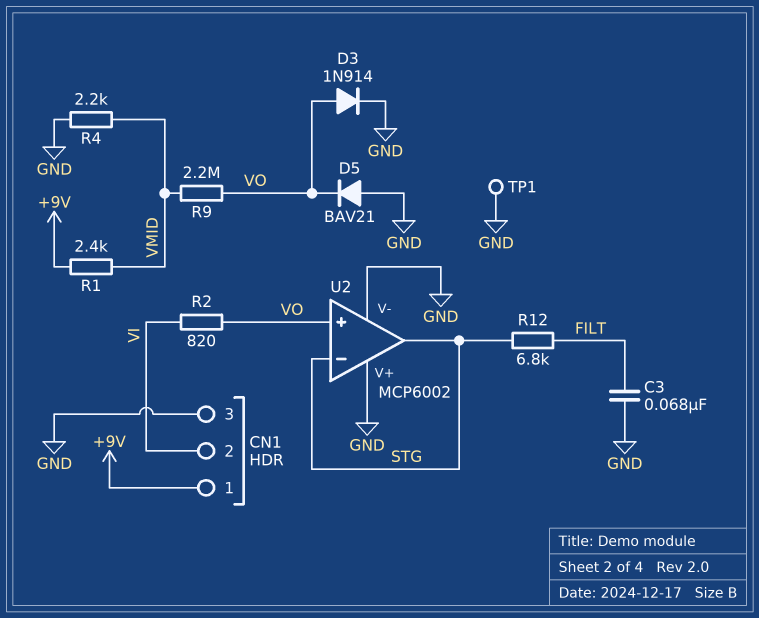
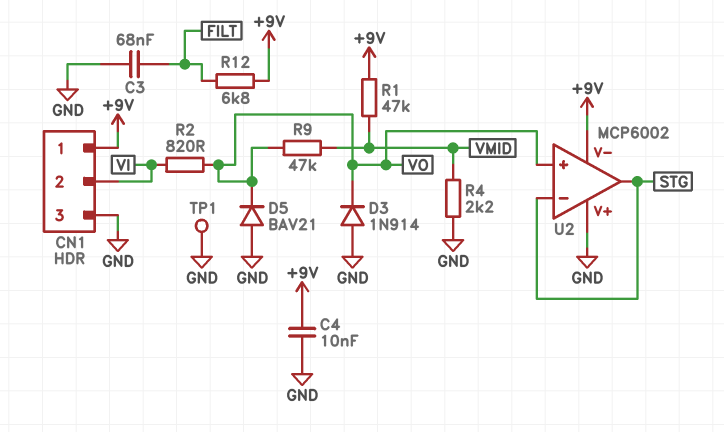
C4: none -> 10nF (+9V, GND)
D3: diode 1N914 (A VO, K GND) -> diode 1N914 (A GND, K VO)
R1: 2.4k (+9V, VMID) -> 47k (+9V, VMID)
R9: 2.2M (VMID, VO) -> 47k (VMID, VO)
R12: 6.8k (FILT, STG) -> 6.8k (+9V, FILT)
U2 pin V-: GND -> +9V

